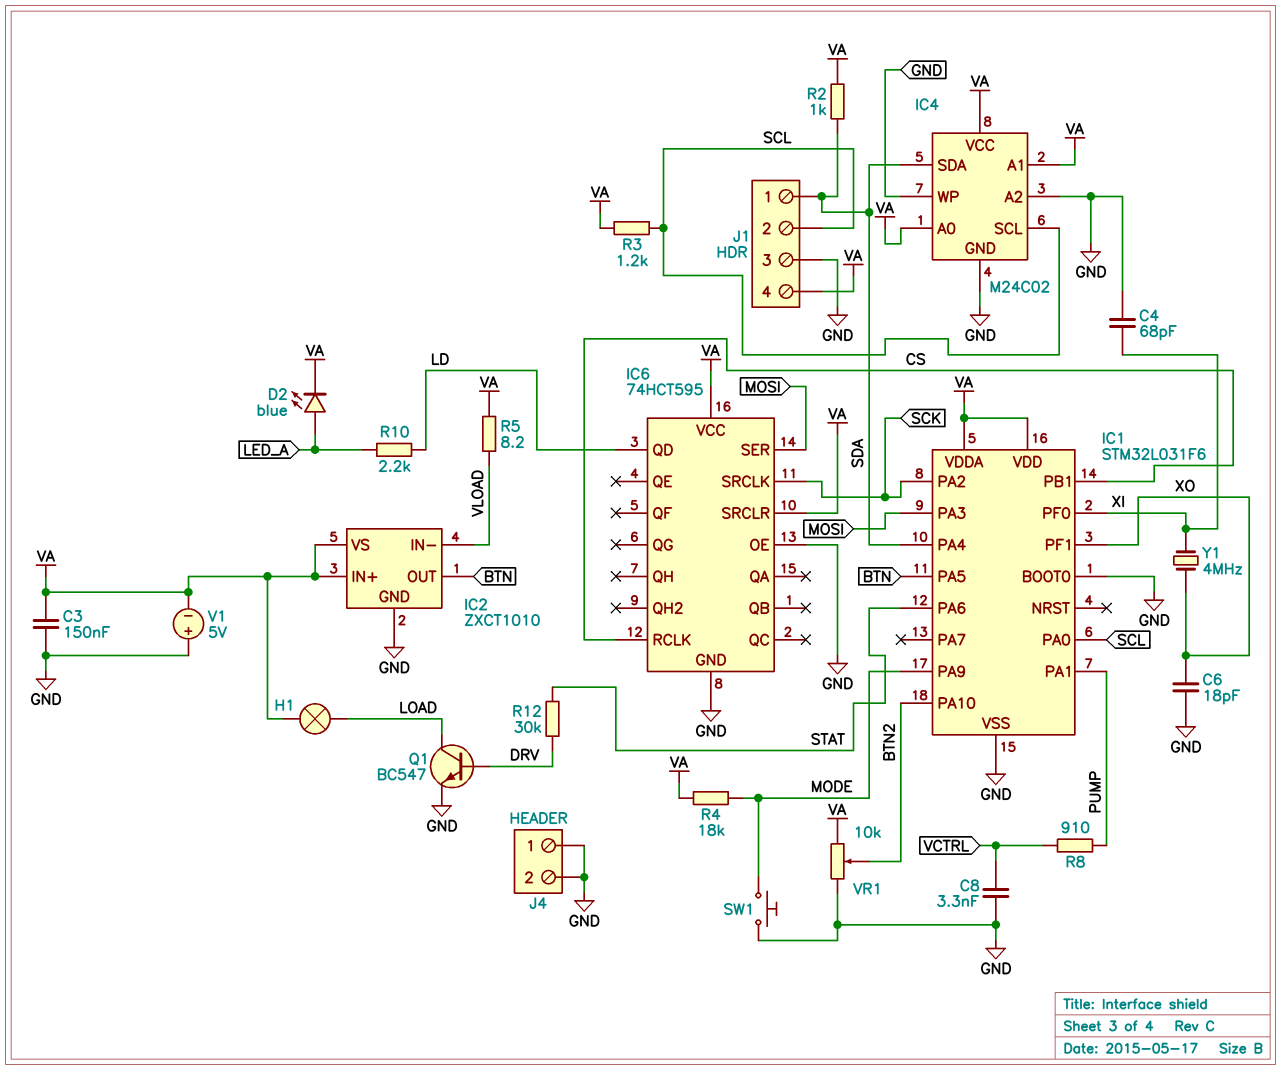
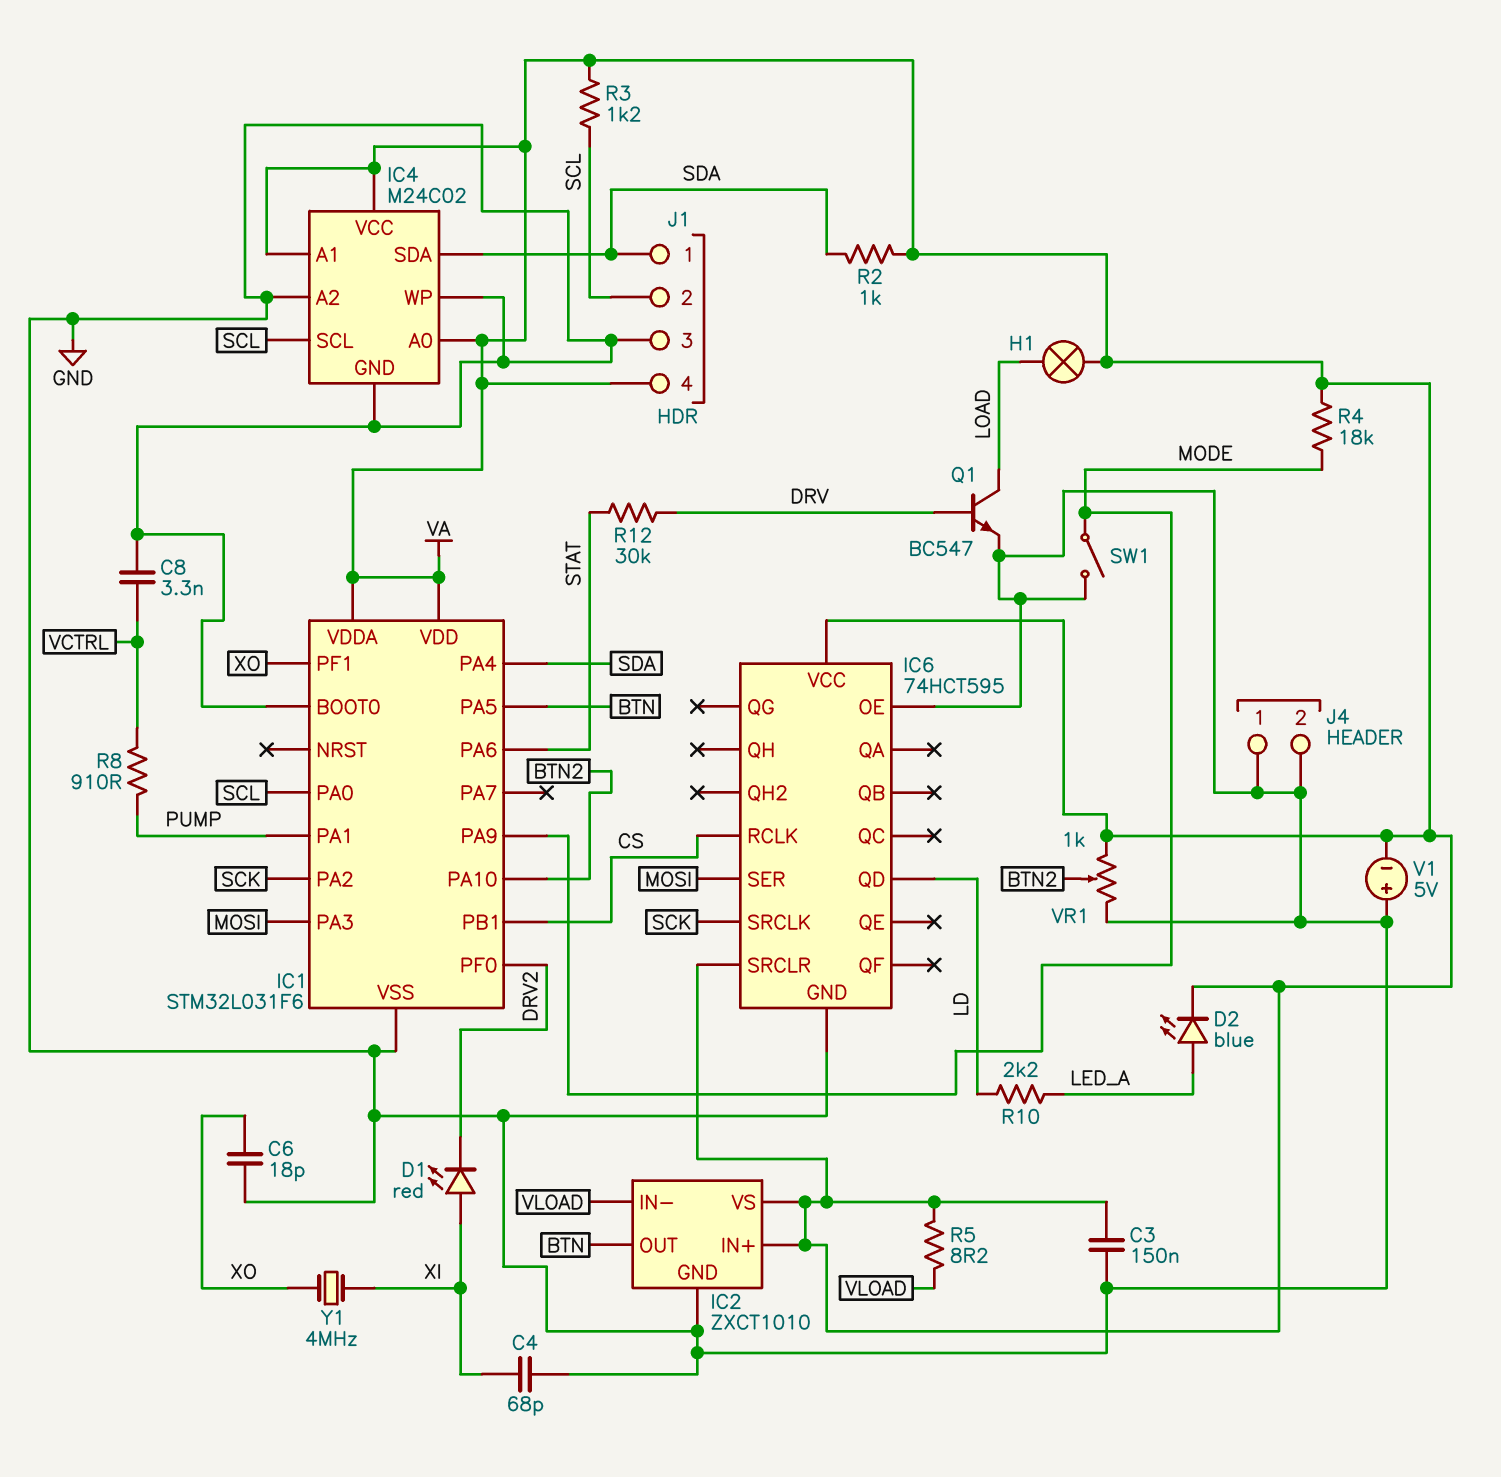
D1: none -> LED red (A XI, K DRV2)
IC1 pin PF0: XI -> DRV2
SW1: button (GND, MODE) -> switch (GND, MODE)
VR1: 10k (GND, VA, wiper BTN2) -> 1k (GND, VA, wiper BTN2)

